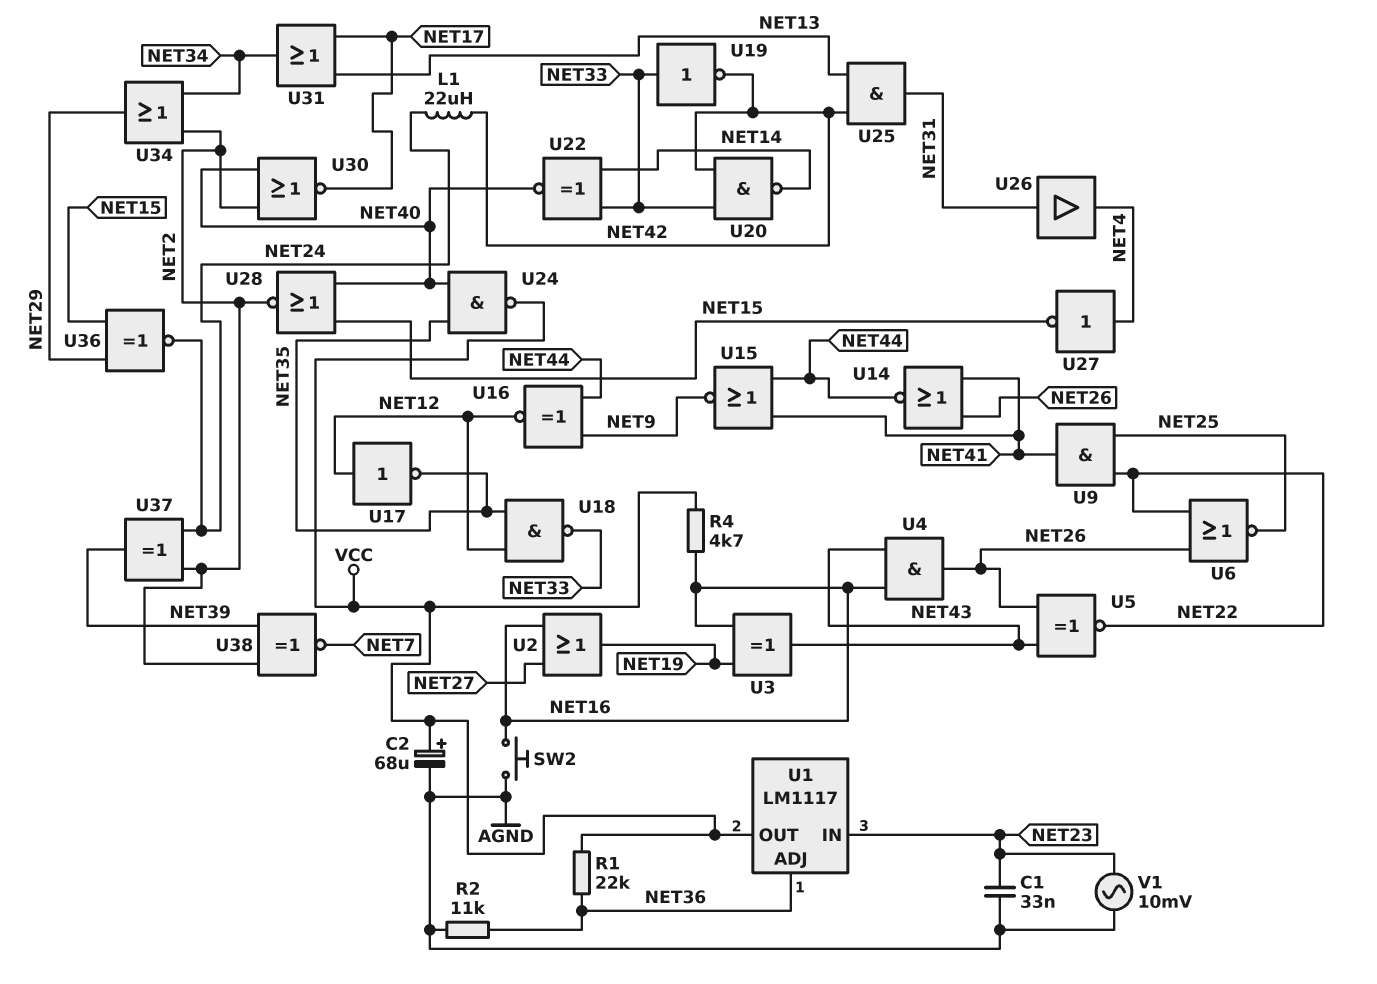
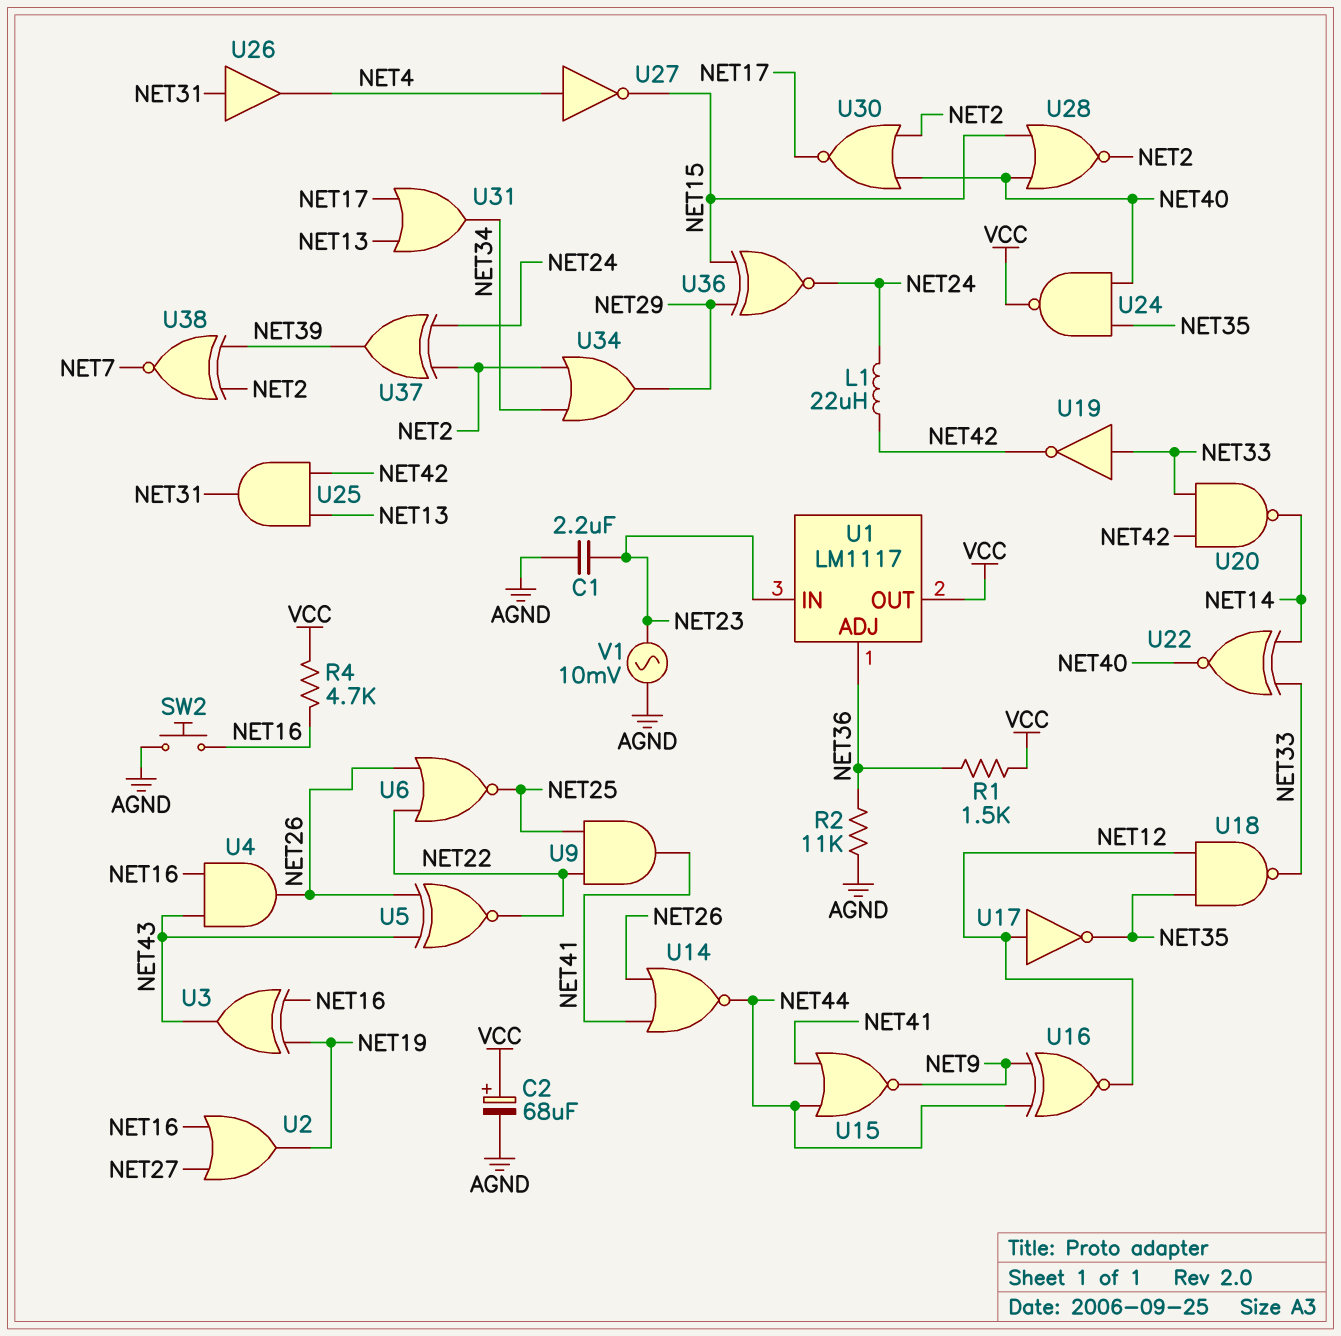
C1: 33nF (AGND, NET23) -> 2.2uF (AGND, NET23)
R1: 22k (NET36, VCC) -> 1.5k (NET36, VCC)

